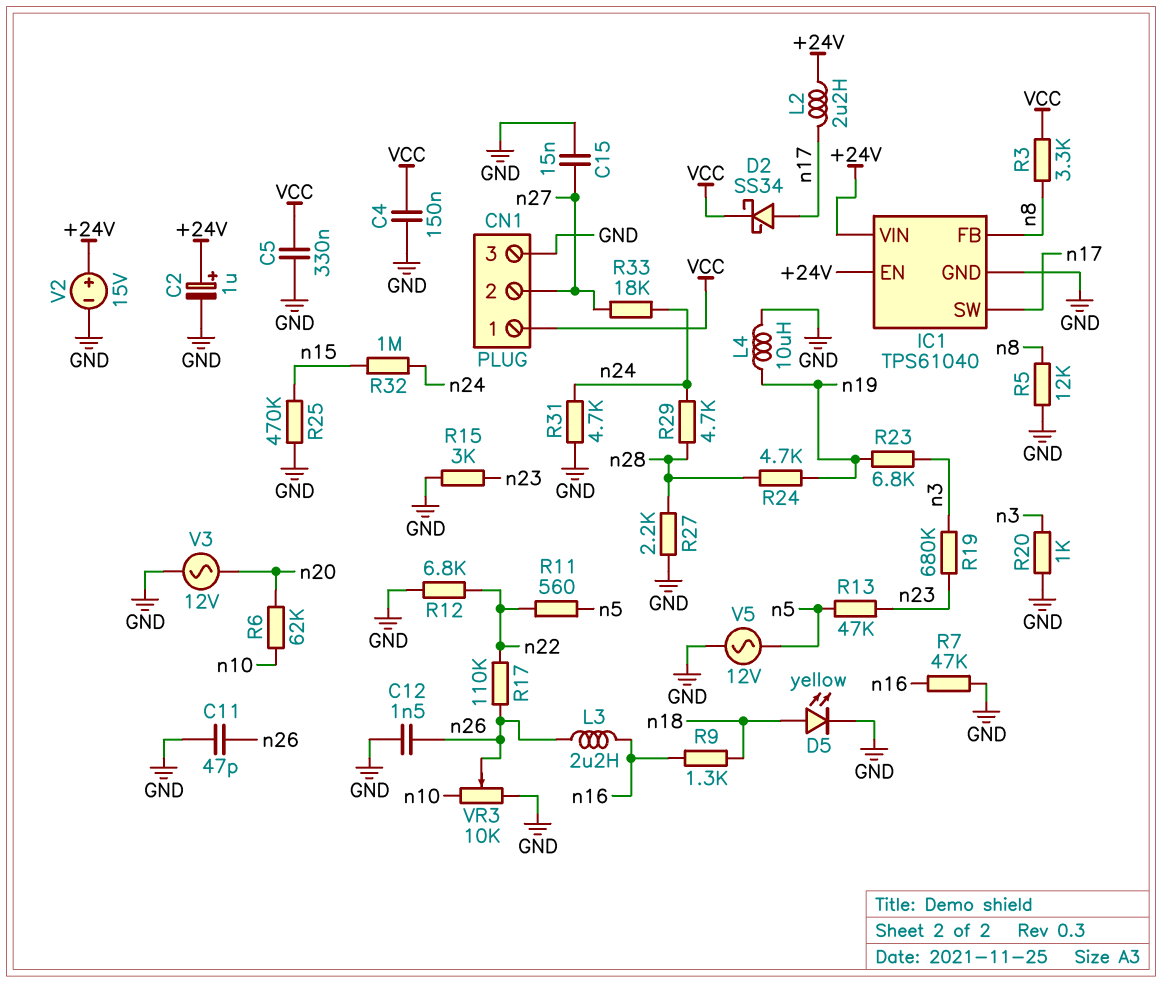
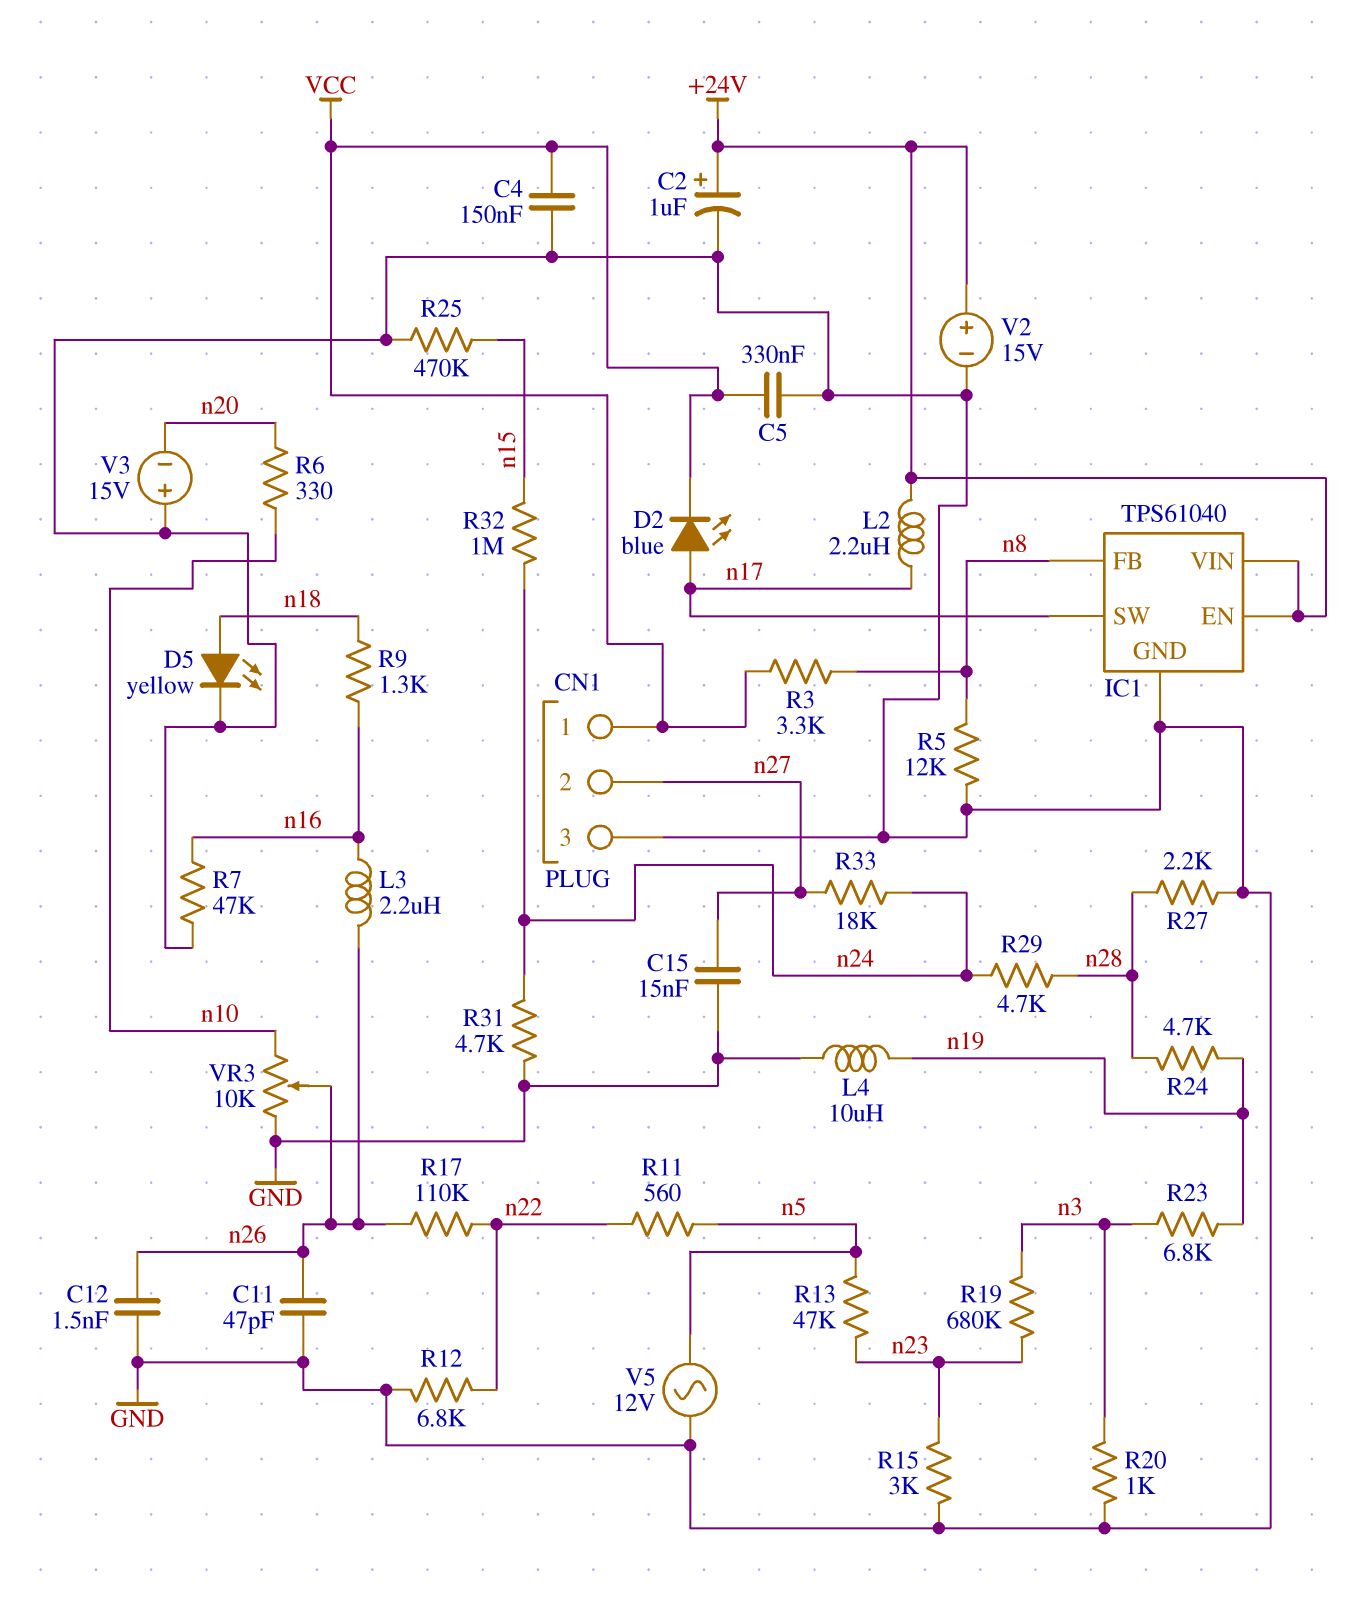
D2: schottky SS34 (A n17, K VCC) -> LED blue (A n17, K VCC)
R6: 62k (n10, n20) -> 330 (n10, n20)
V3: AC 12V (GND, n20) -> 15V (plus GND, minus n20)

